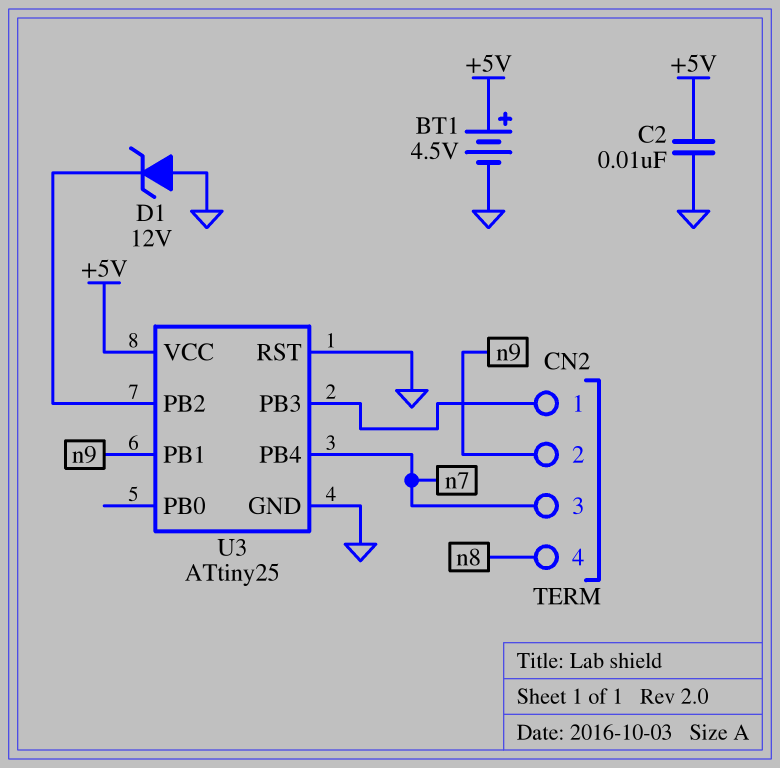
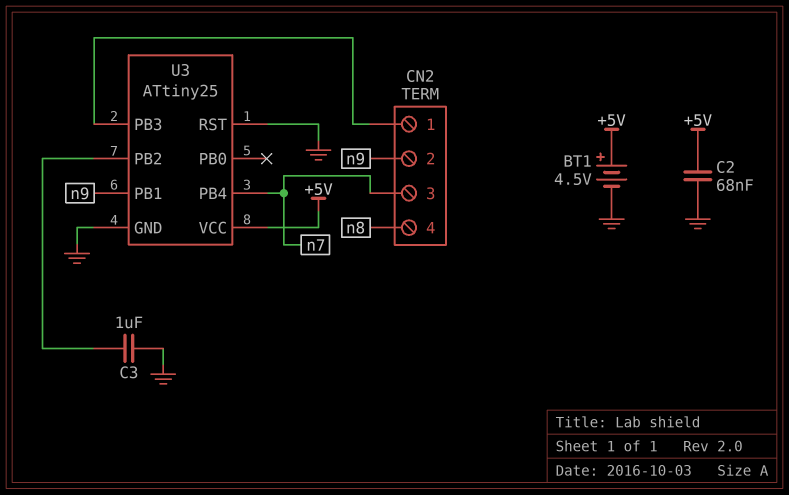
C2: 10nF (+5V, GND) -> 68nF (+5V, GND)
C3: none -> 1uF (GND, U3/PB2)
D1: zener 12V (A GND, K U3/PB2) -> none

